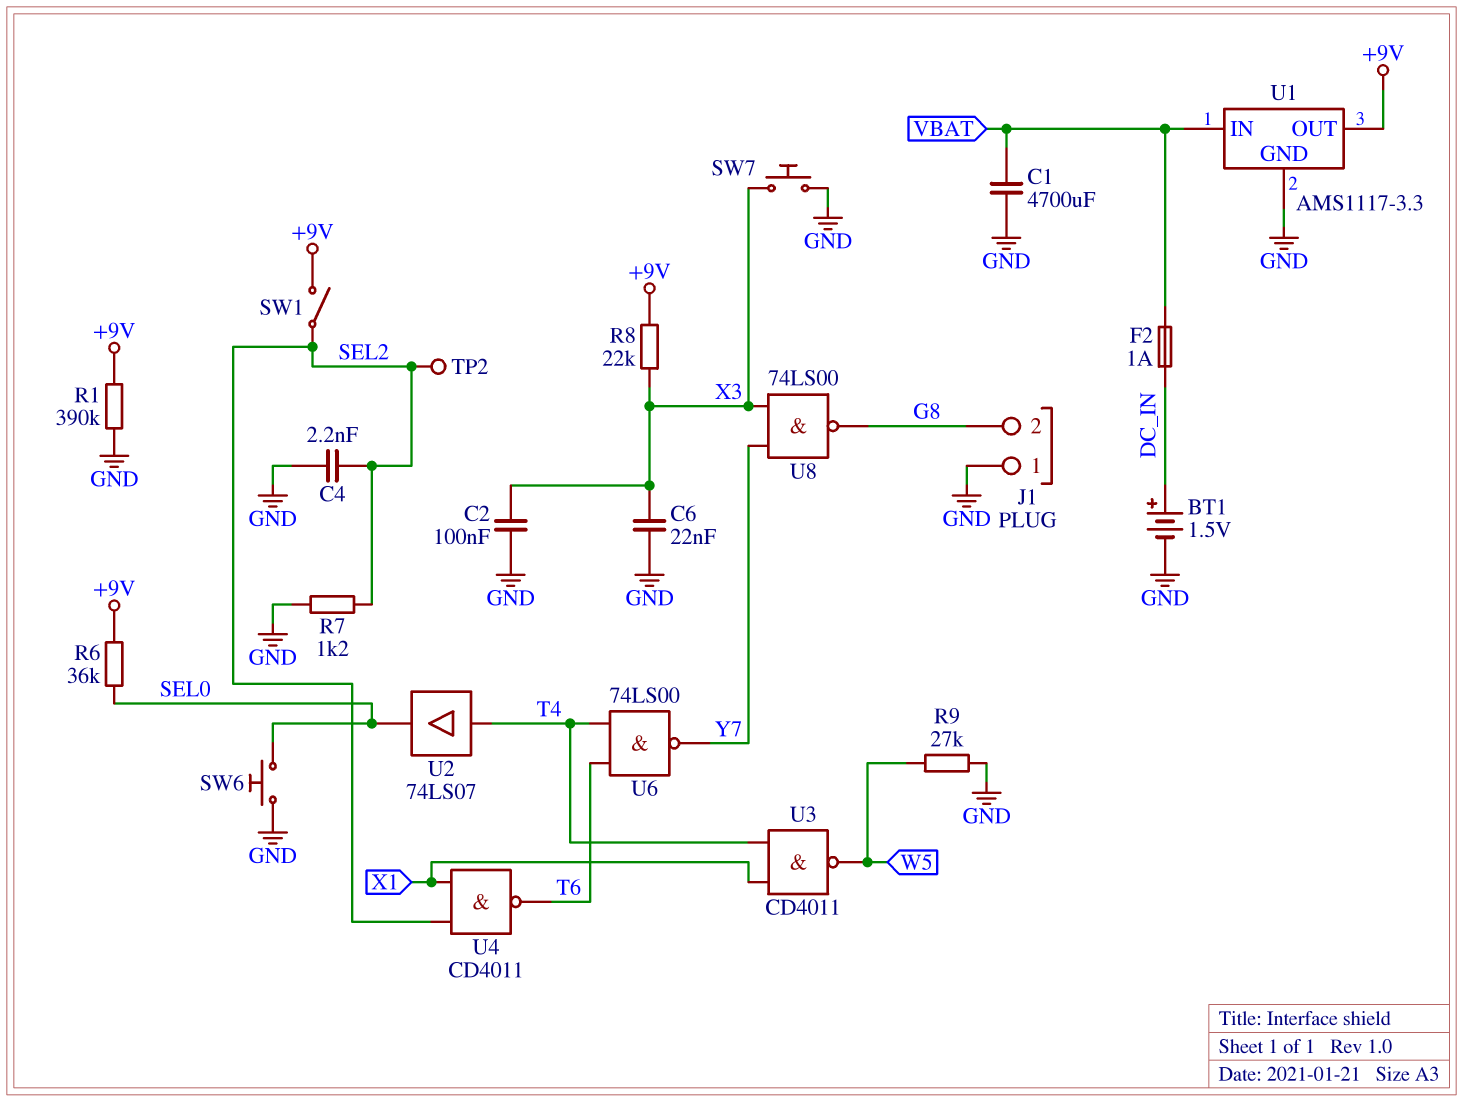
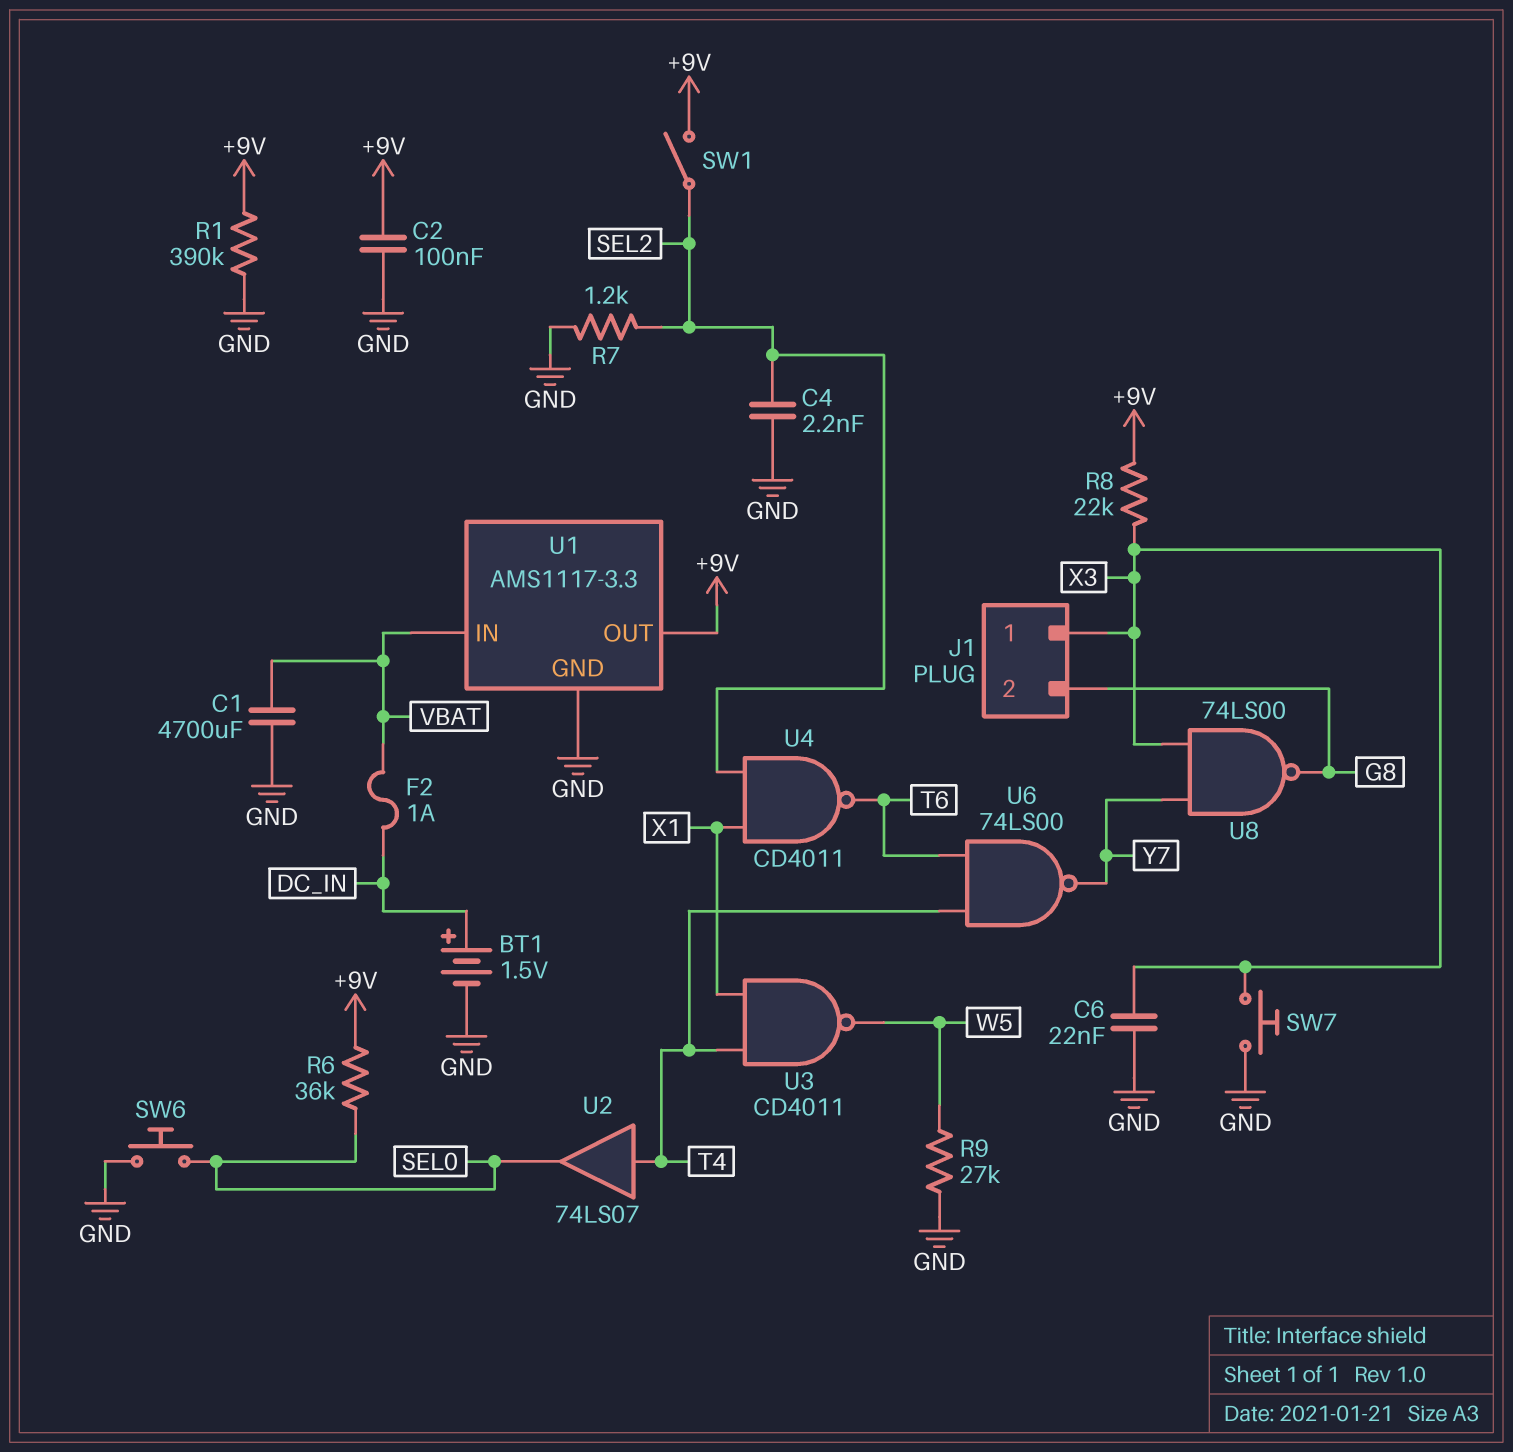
C2: 100nF (GND, X3) -> 100nF (+9V, GND)
J1 pin 1: GND -> X3
TP2: test point (SEL2) -> none

